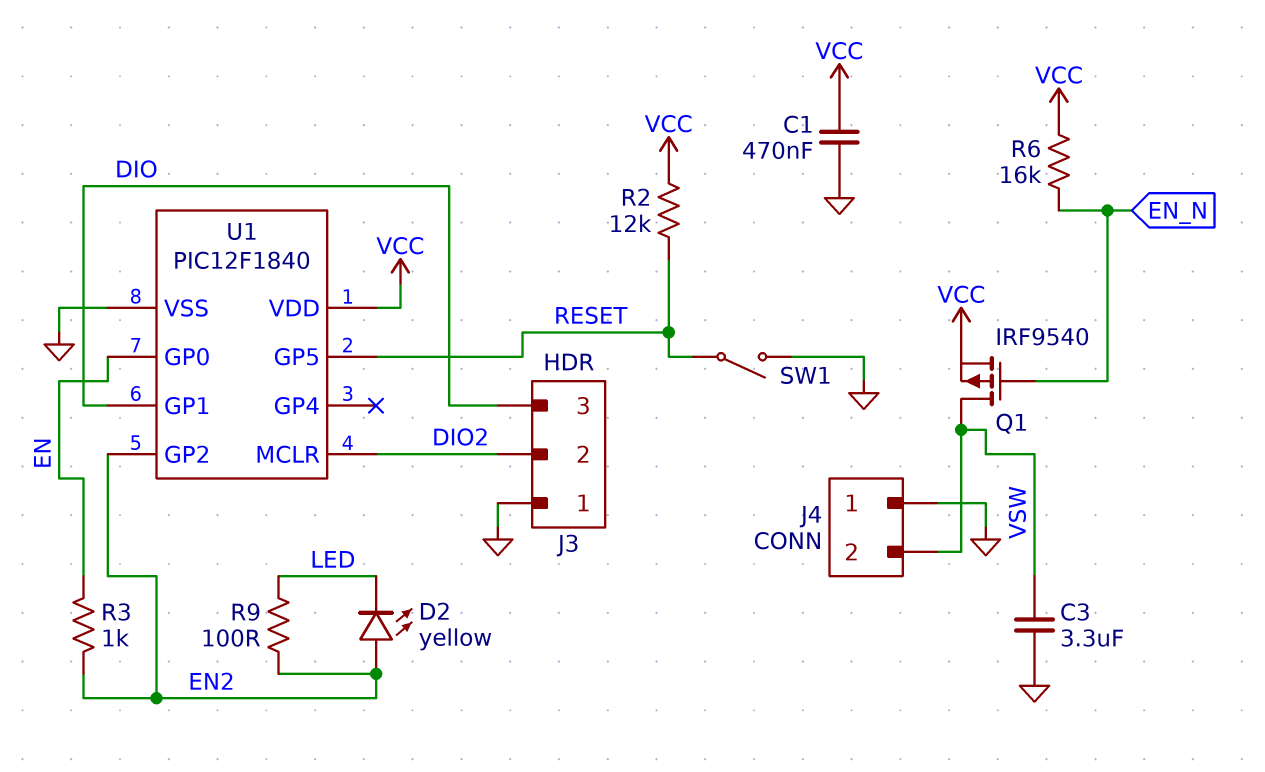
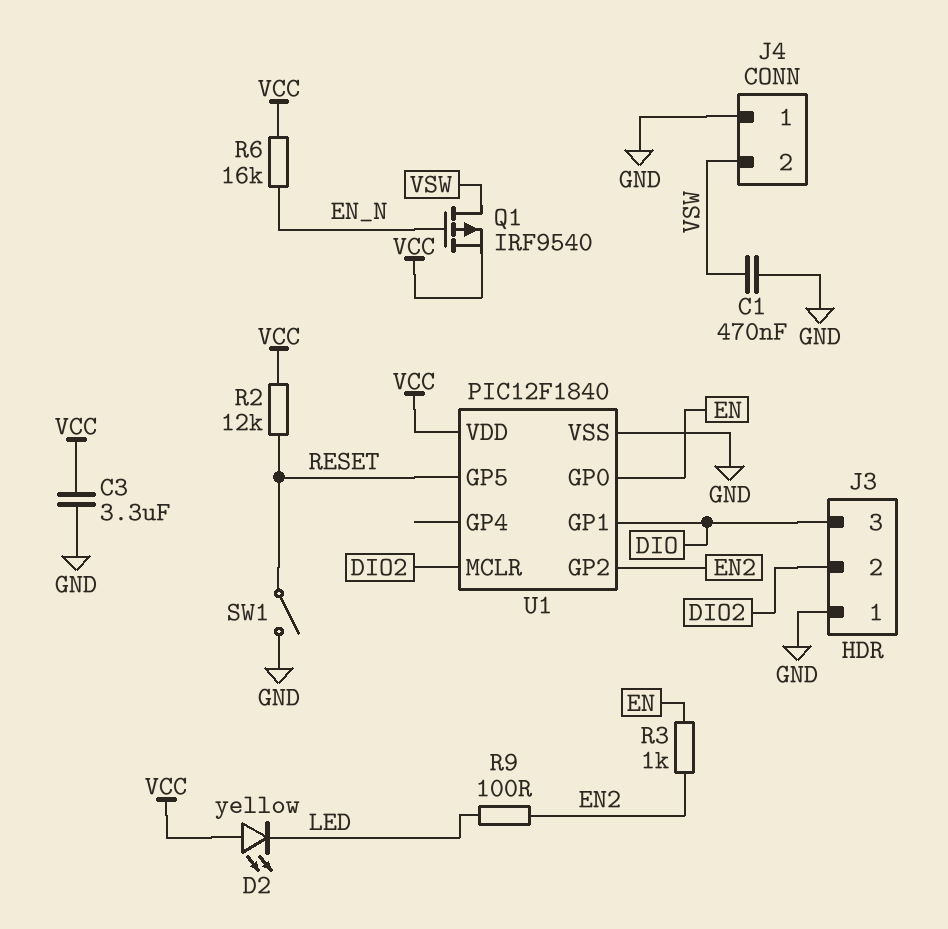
C1: 470nF (GND, VCC) -> 470nF (GND, VSW)
C3: 3.3uF (GND, VSW) -> 3.3uF (GND, VCC)
D2: LED yellow (A EN2, K LED) -> LED yellow (A VCC, K LED)

